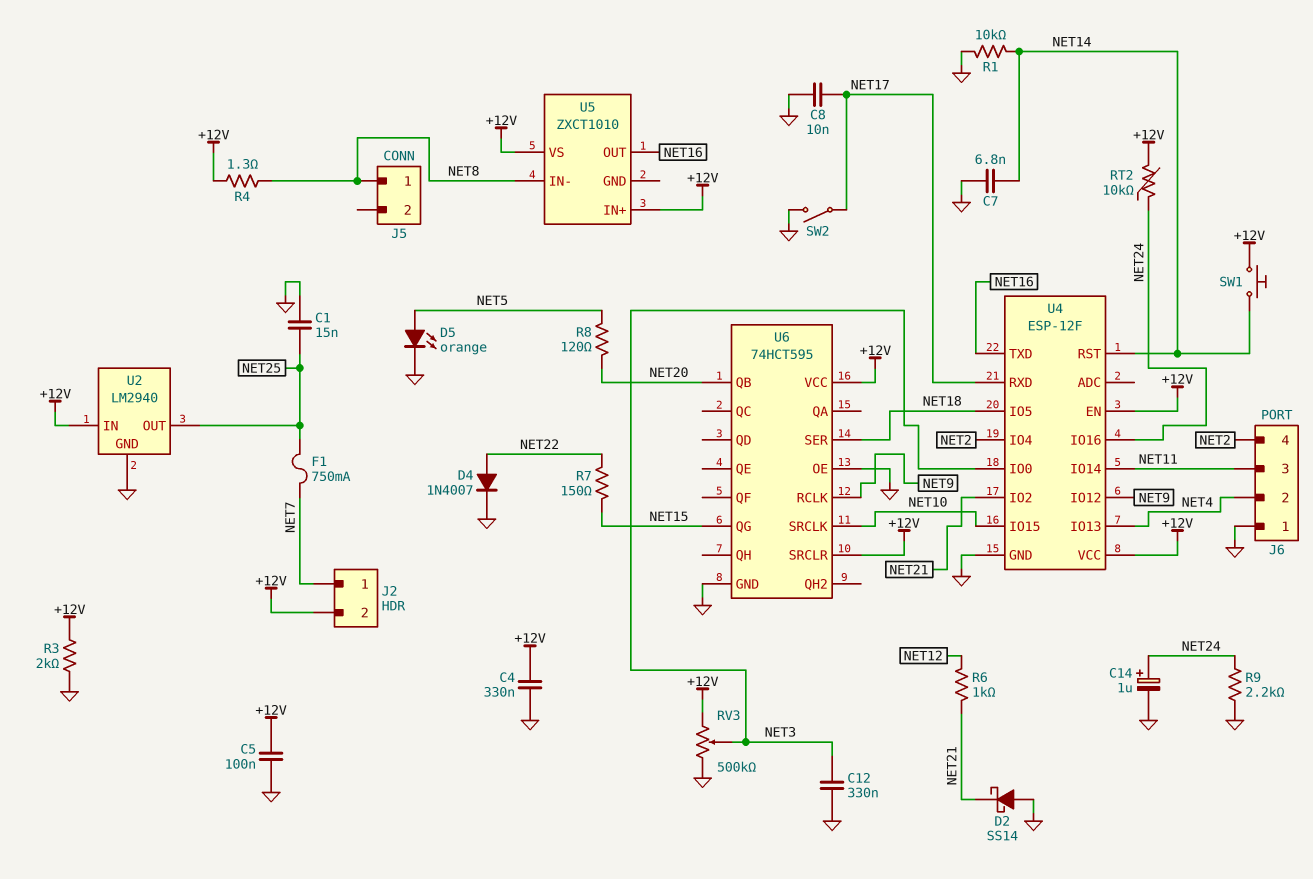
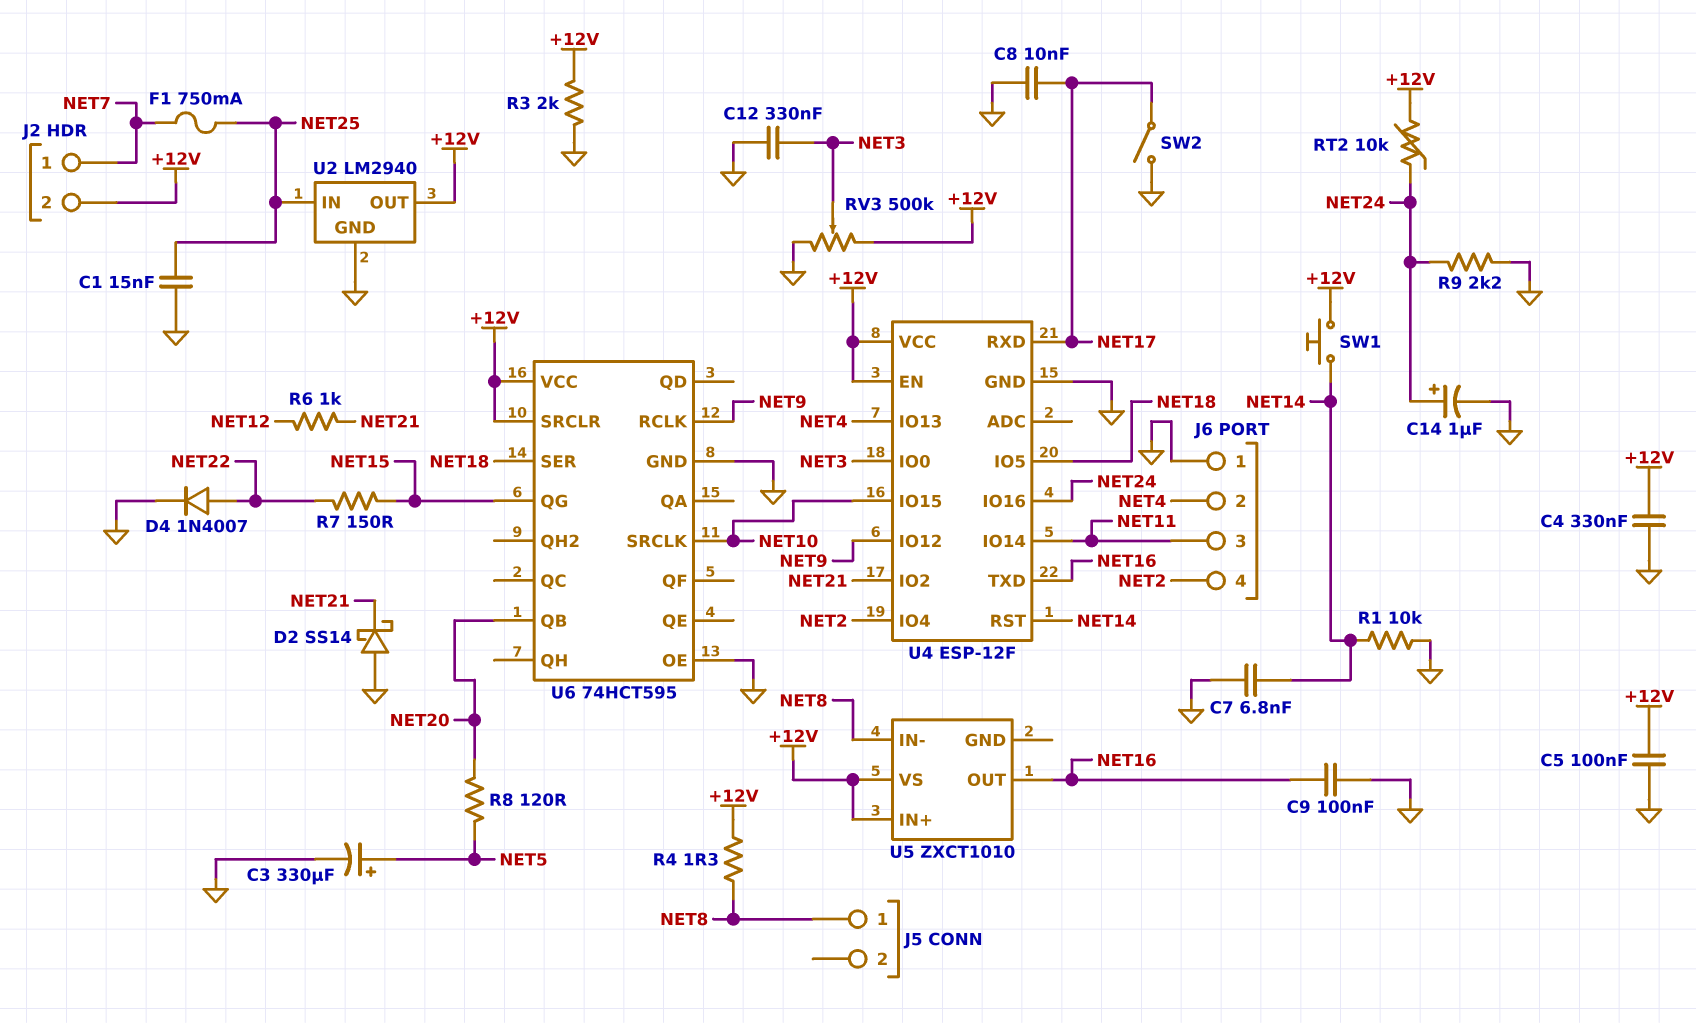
C3: none -> 330uF (plus NET5, minus GND)
C9: none -> 100nF (GND, NET16)
D5: LED orange (A NET5, K GND) -> none
U2 pin IN: +12V -> NET25
U2 pin OUT: NET25 -> +12V

